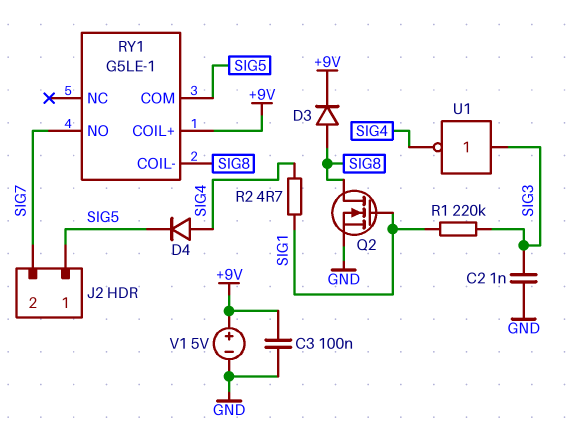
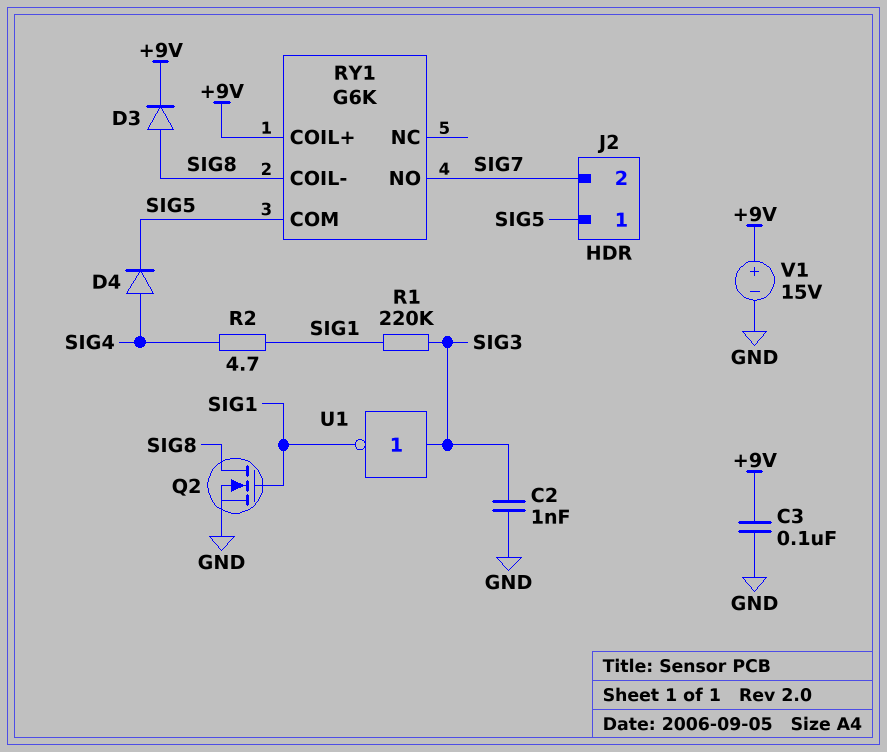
RY1: G5LE-1 -> G6K
U1: NOT (in SIG3, out SIG4) -> NOT (in SIG3, out SIG1)
V1: 5V (plus +9V, minus GND) -> 15V (plus +9V, minus GND)

